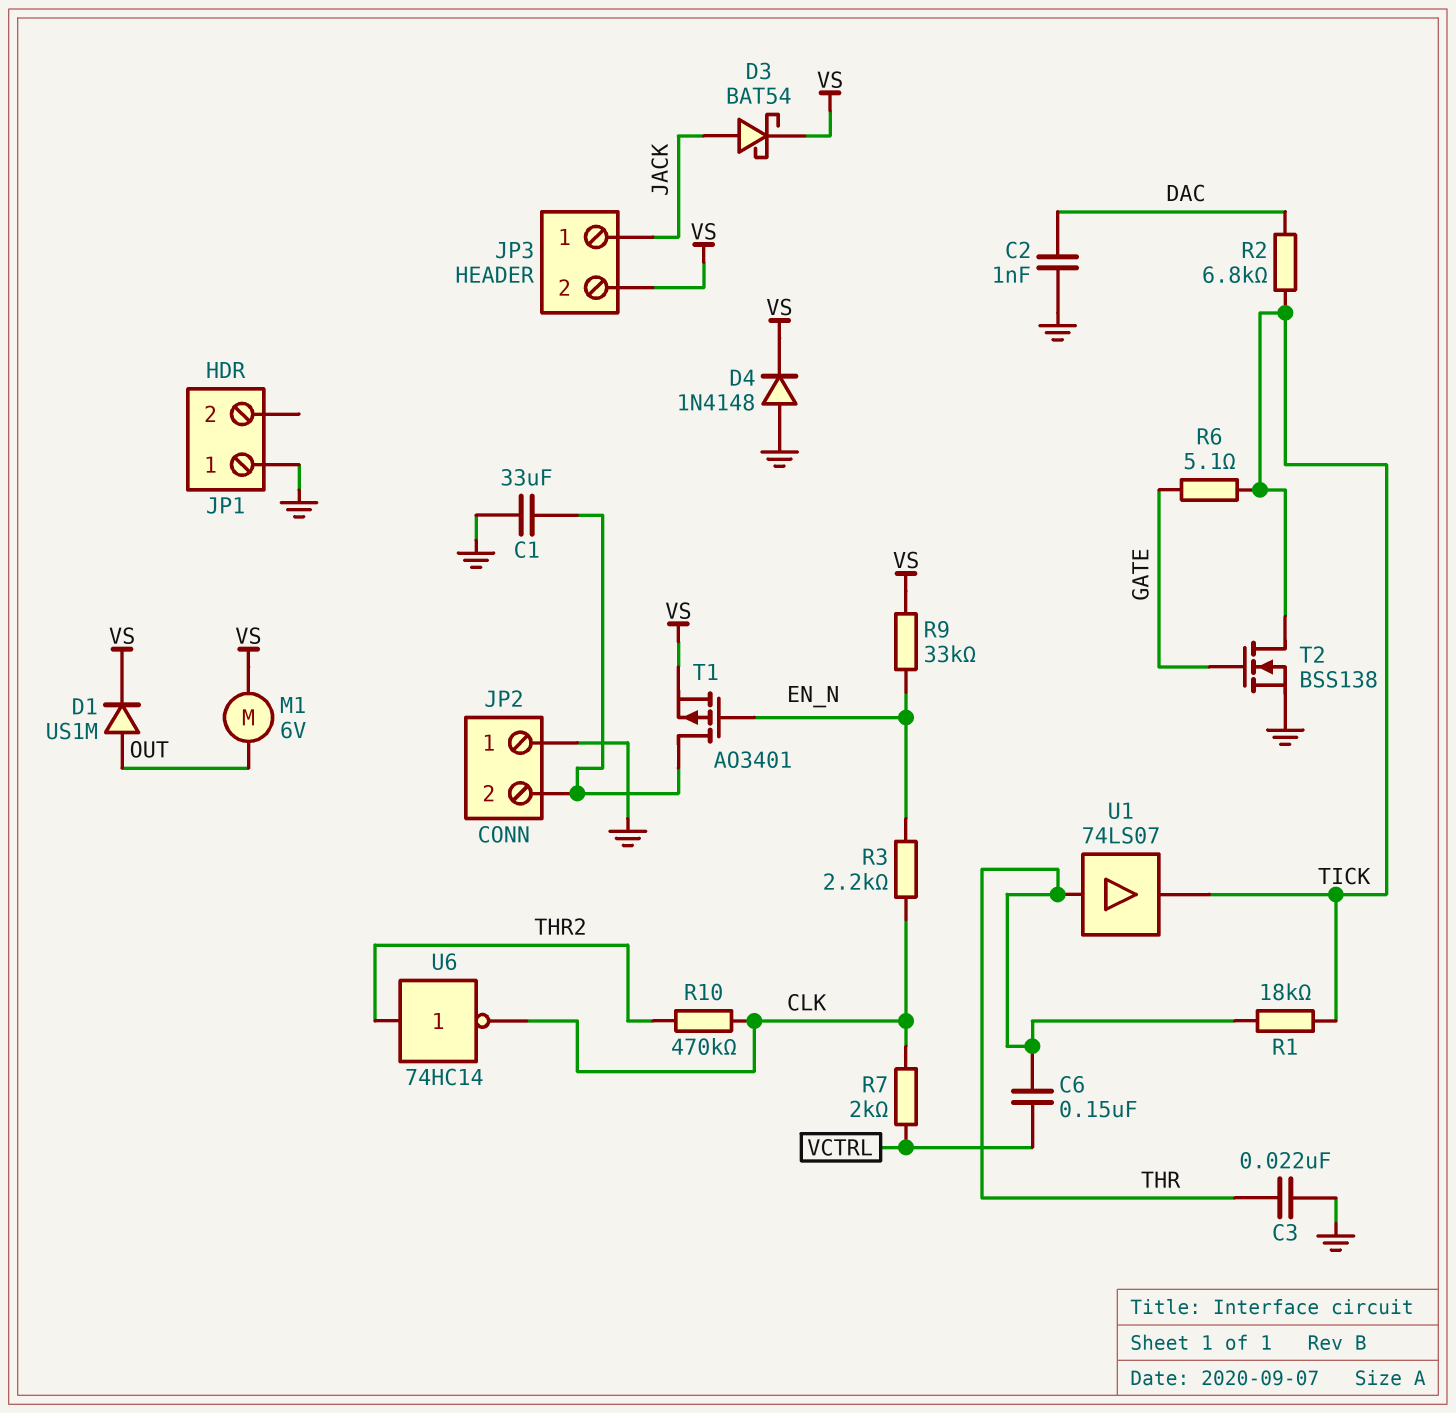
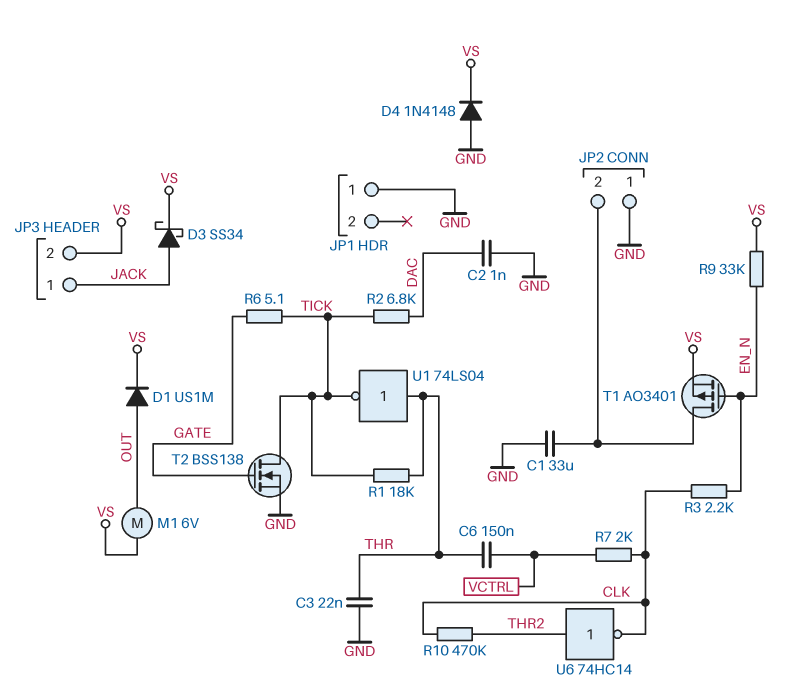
D3: schottky BAT54 (A JACK, K VS) -> schottky SS34 (A JACK, K VS)
U1: buffer 74LS07 (in THR, out TICK) -> NOT 74LS04 (in THR, out TICK)

